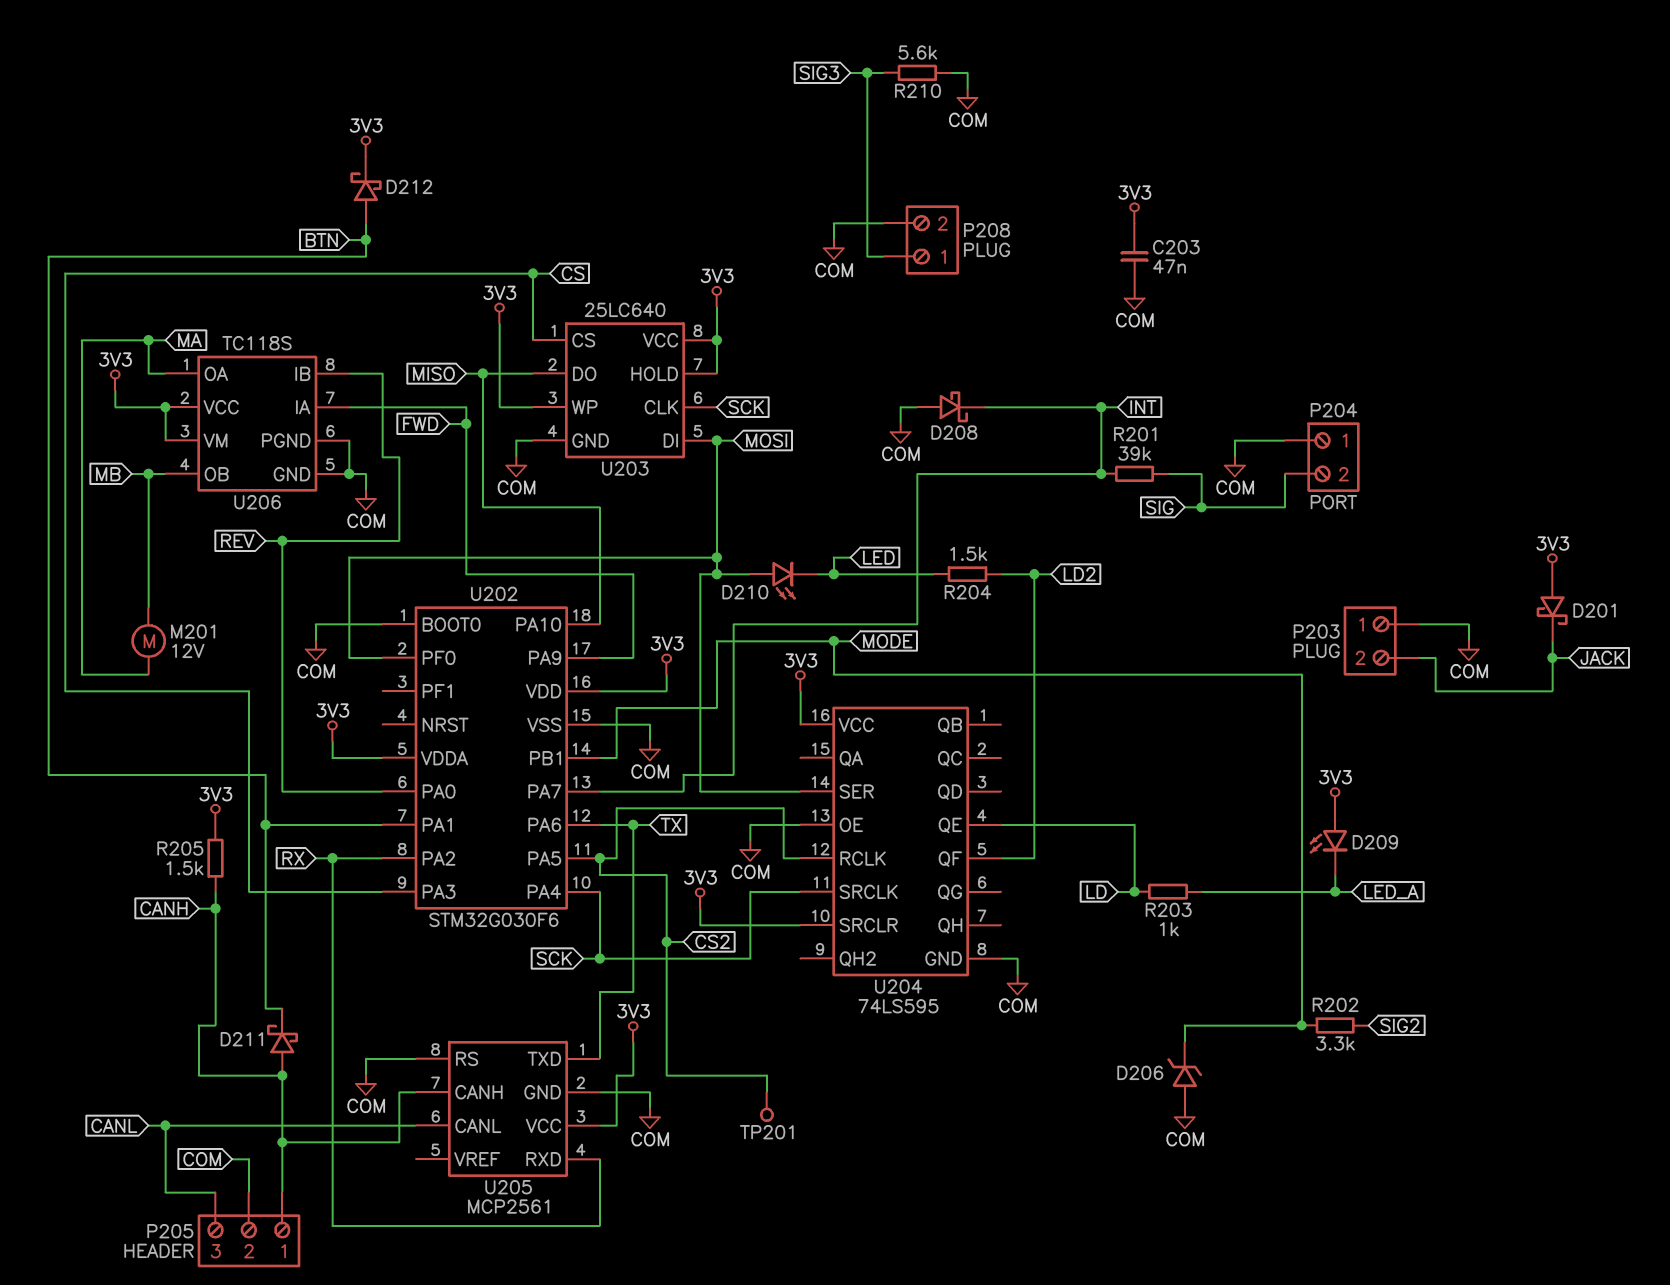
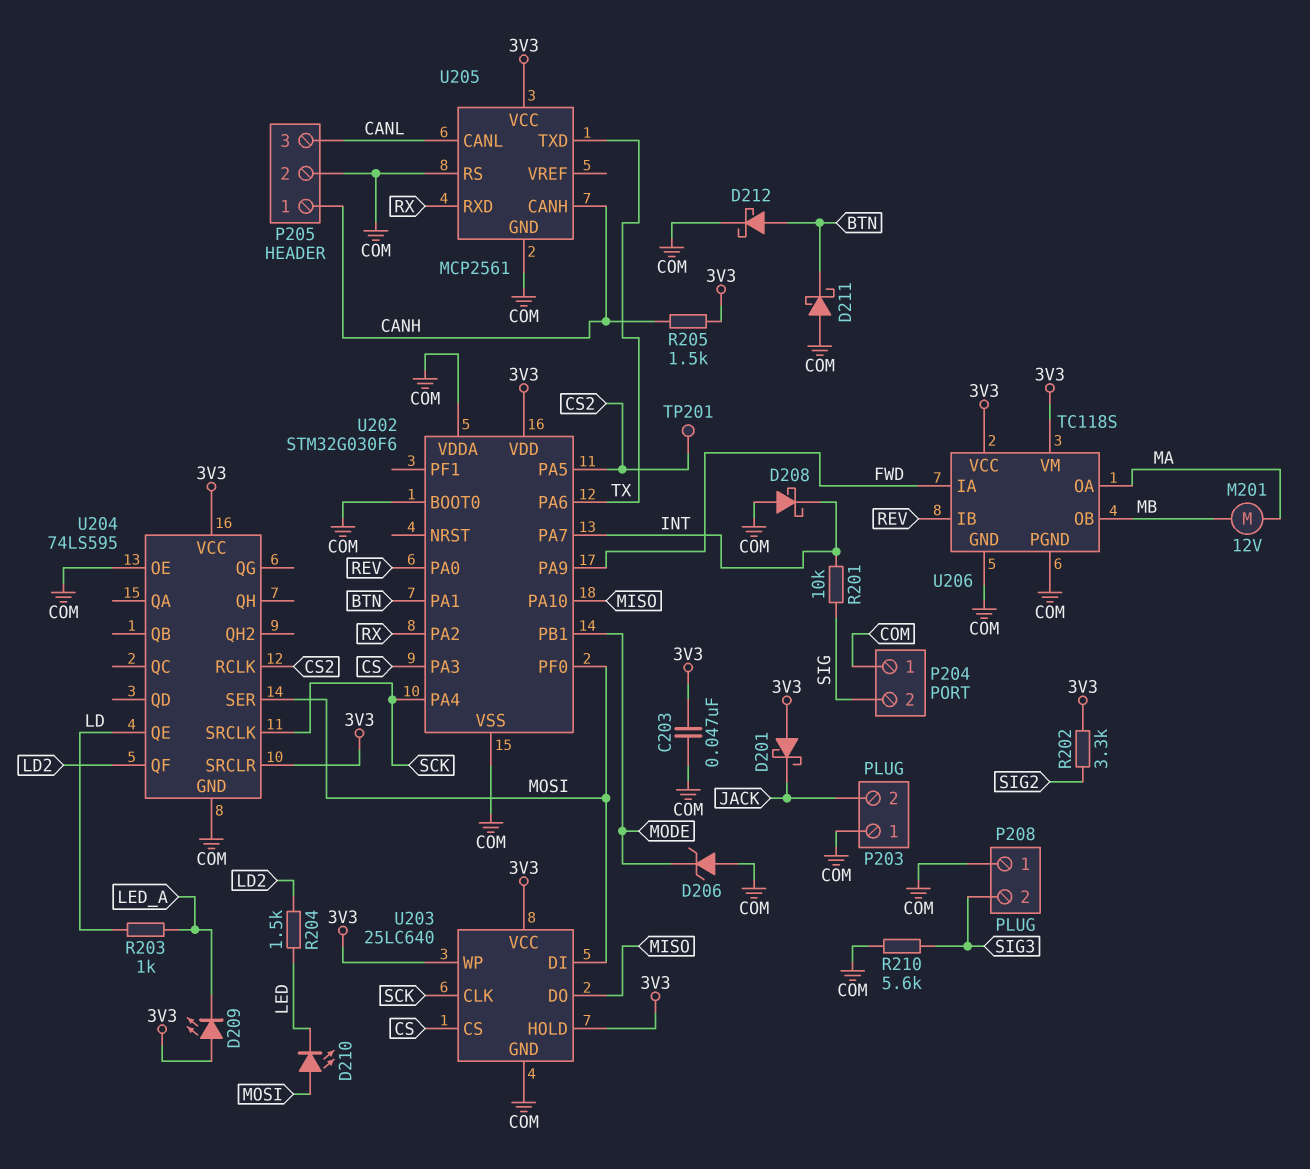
D211: schottky (A CANH, K BTN) -> schottky (A COM, K BTN)
D212: schottky (A BTN, K 3V3) -> schottky (A BTN, K COM)
P208 pin 1: SIG3 -> COM
P208 pin 2: COM -> SIG3
R201: 39k (INT, SIG) -> 10k (INT, SIG)
R202: 3.3k (MODE, SIG2) -> 3.3k (3V3, SIG2)
U202 pin VDDA: 3V3 -> COM

